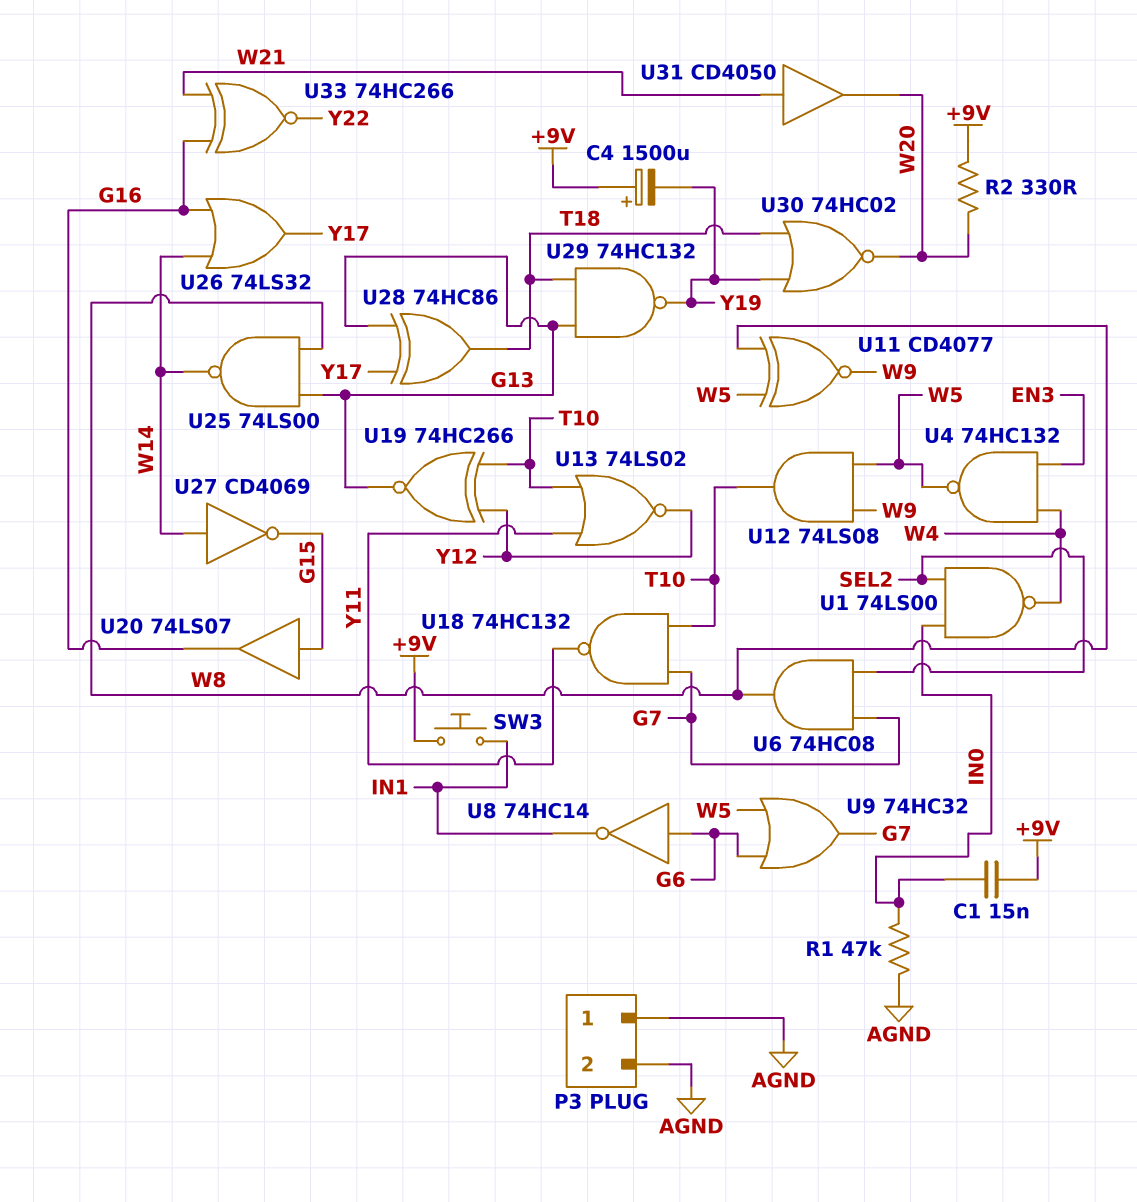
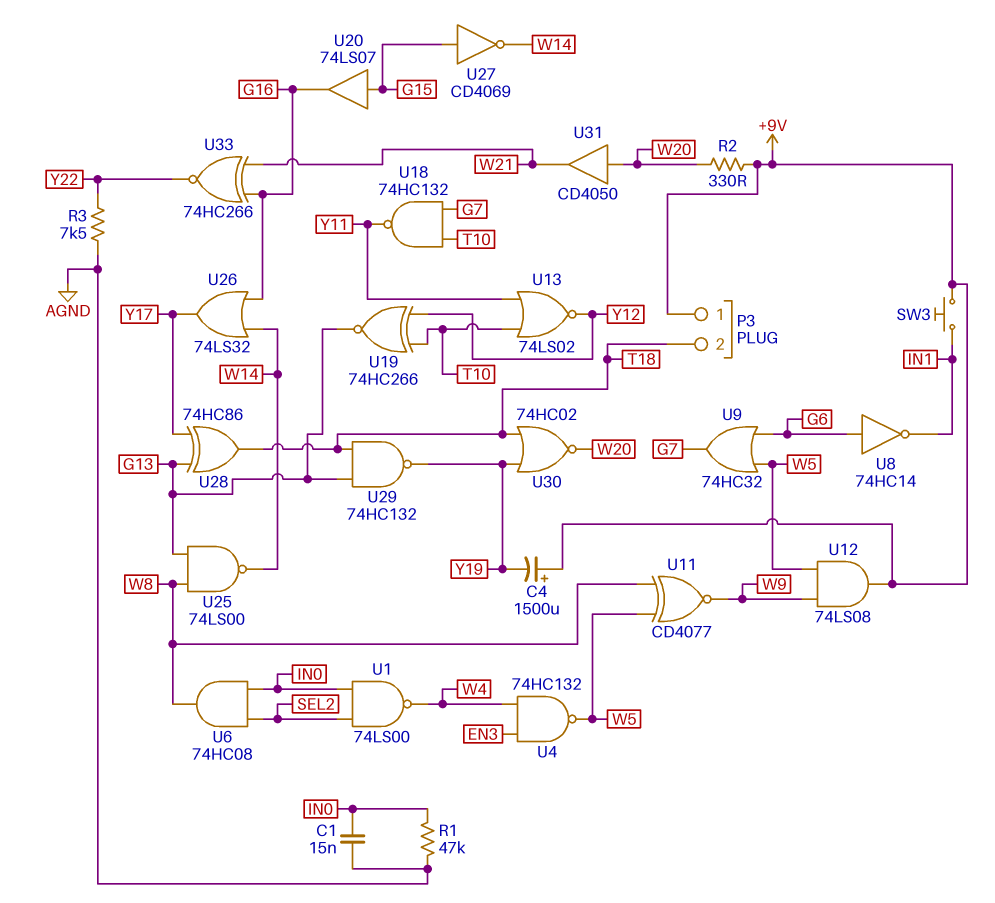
C1: 15nF (+9V, IN0) -> 15nF (AGND, IN0)
P3 pin 1: AGND -> +9V
P3 pin 2: AGND -> T18
R3: none -> 7.5k (AGND, Y22)
U6: AND 74HC08 (in G7, in SEL2, out W8) -> AND 74HC08 (in IN0, in SEL2, out W8)
U12: AND 74LS08 (in W5, in W9, out T10) -> AND 74LS08 (in W5, in W9, out +9V)
U27: NOT CD4069 (in W14, out G15) -> NOT CD4069 (in G15, out W14)
U31: buffer CD4050 (in W21, out W20) -> buffer CD4050 (in W20, out W21)

